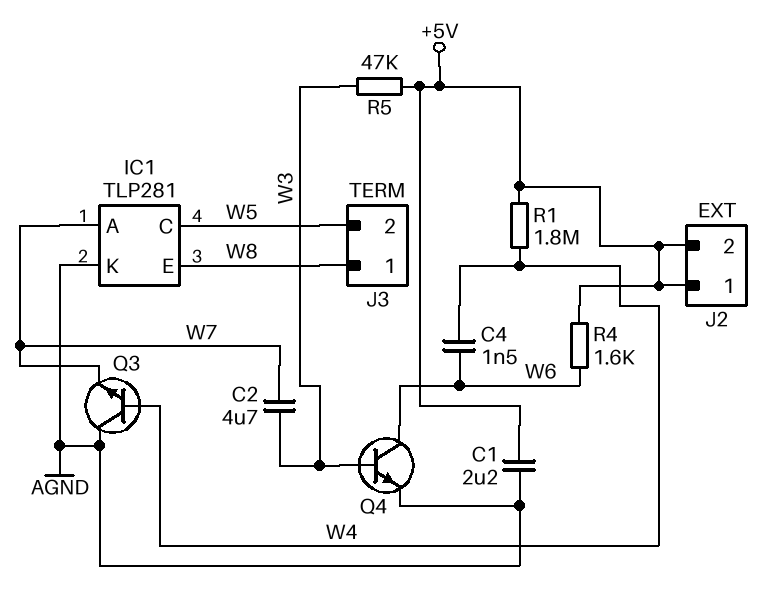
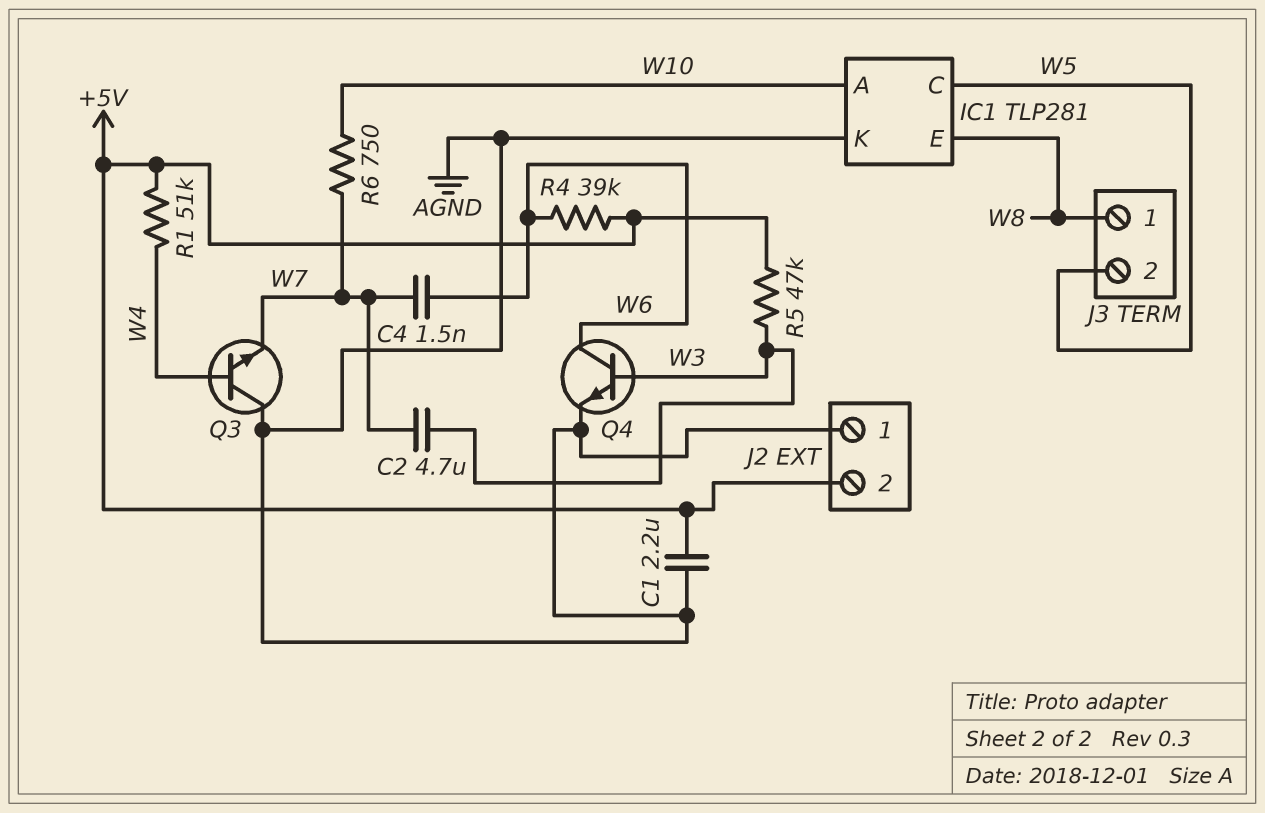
C4: 1.5nF (W4, W6) -> 1.5nF (W6, W7)
IC1 pin A: W7 -> W10
J2 pin 1: +5V -> AGND
R1: 1.8M (+5V, W4) -> 51k (+5V, W4)
R4: 1.6k (+5V, W6) -> 39k (+5V, W6)
R6: none -> 750 (W7, W10)

